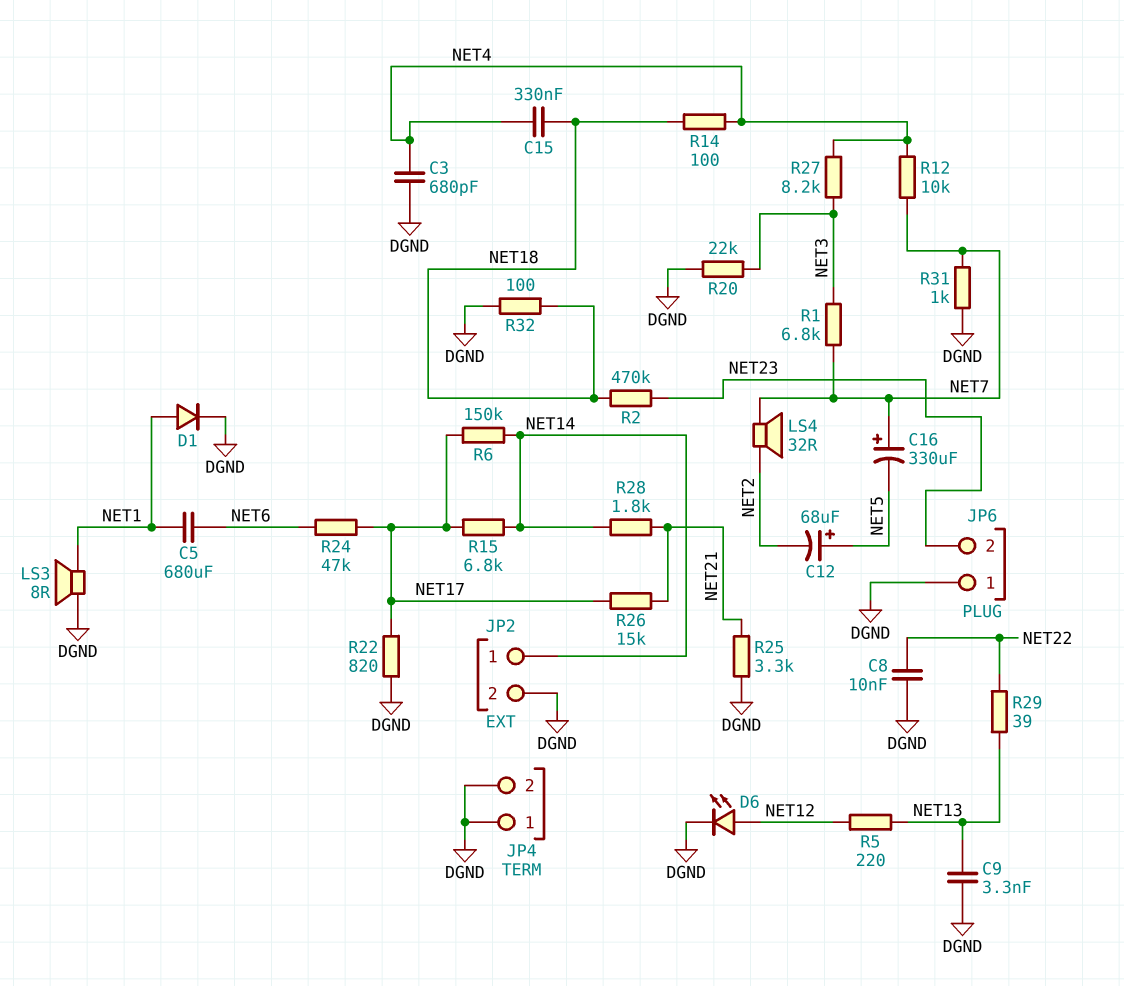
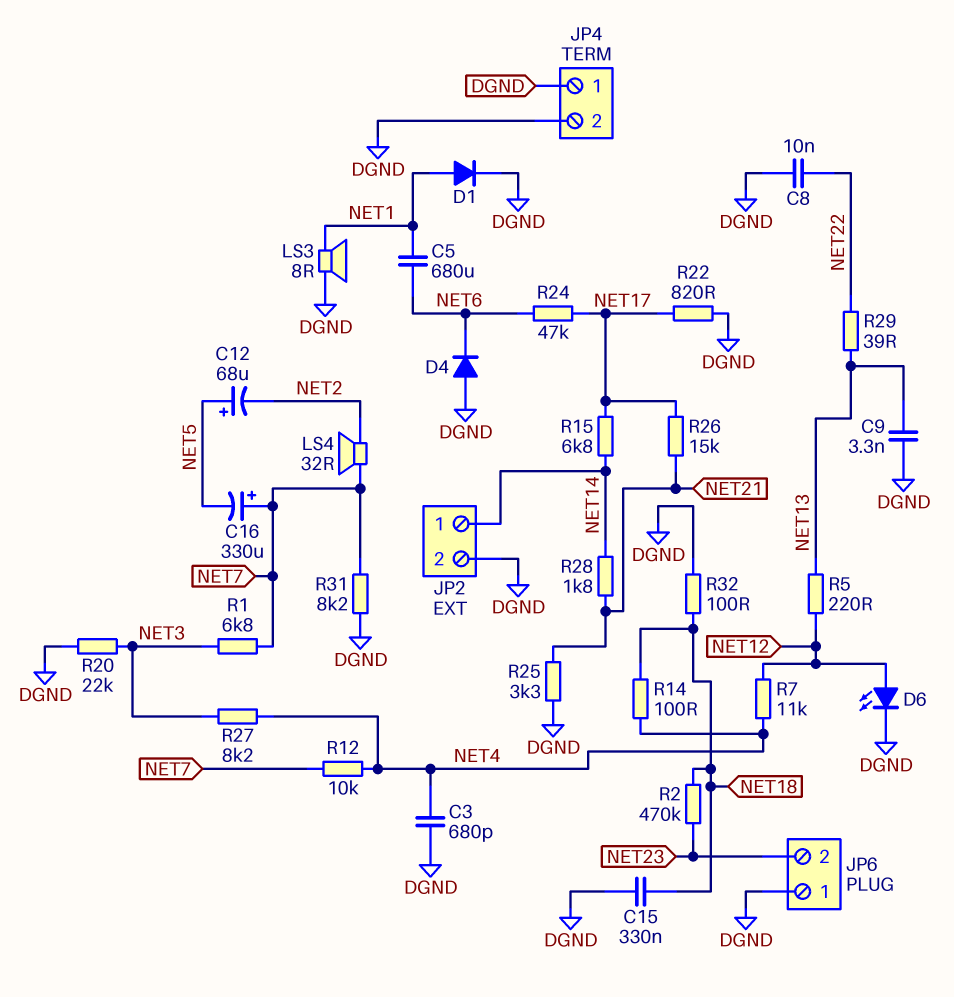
C15: 330nF (NET4, NET18) -> 330nF (DGND, NET18)
D4: none -> diode (A DGND, K NET6)
R6: 150k (NET14, NET17) -> none
R7: none -> 11k (NET4, NET12)
R31: 1k (DGND, NET7) -> 8.2k (DGND, NET7)

